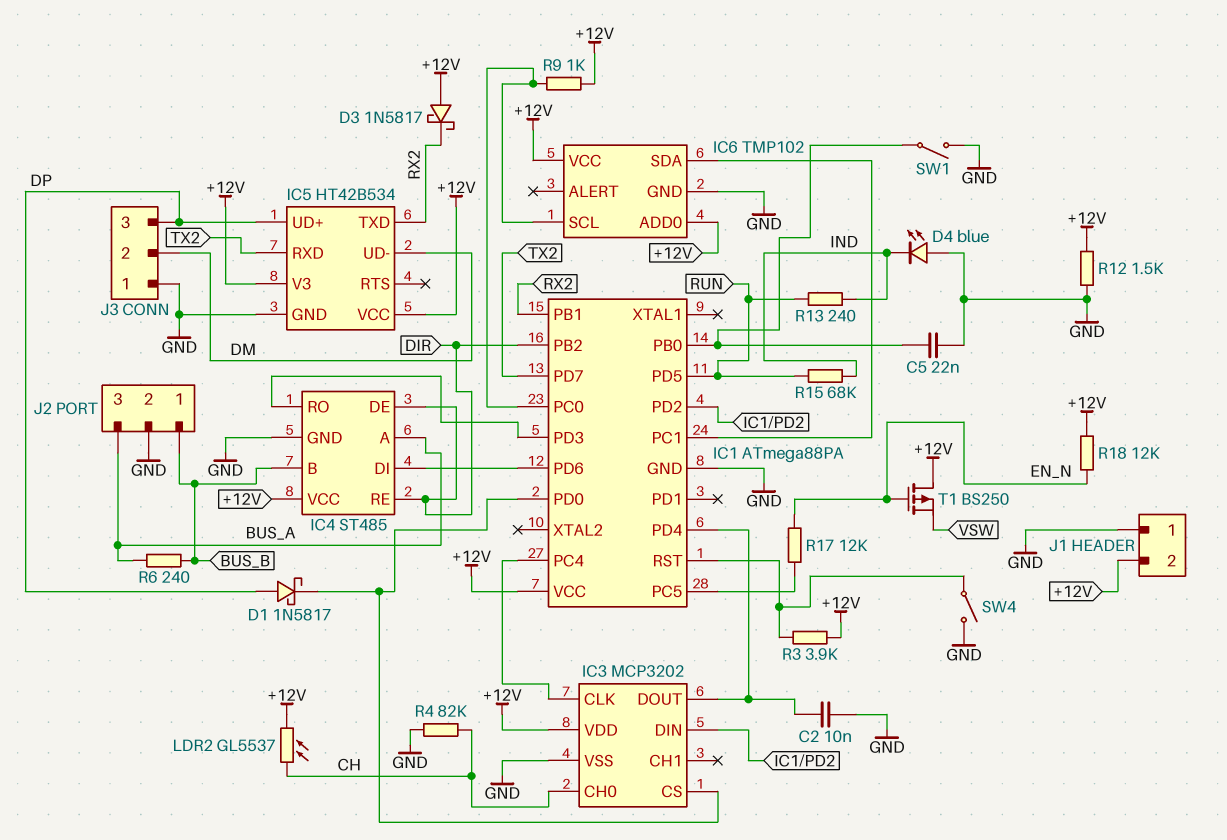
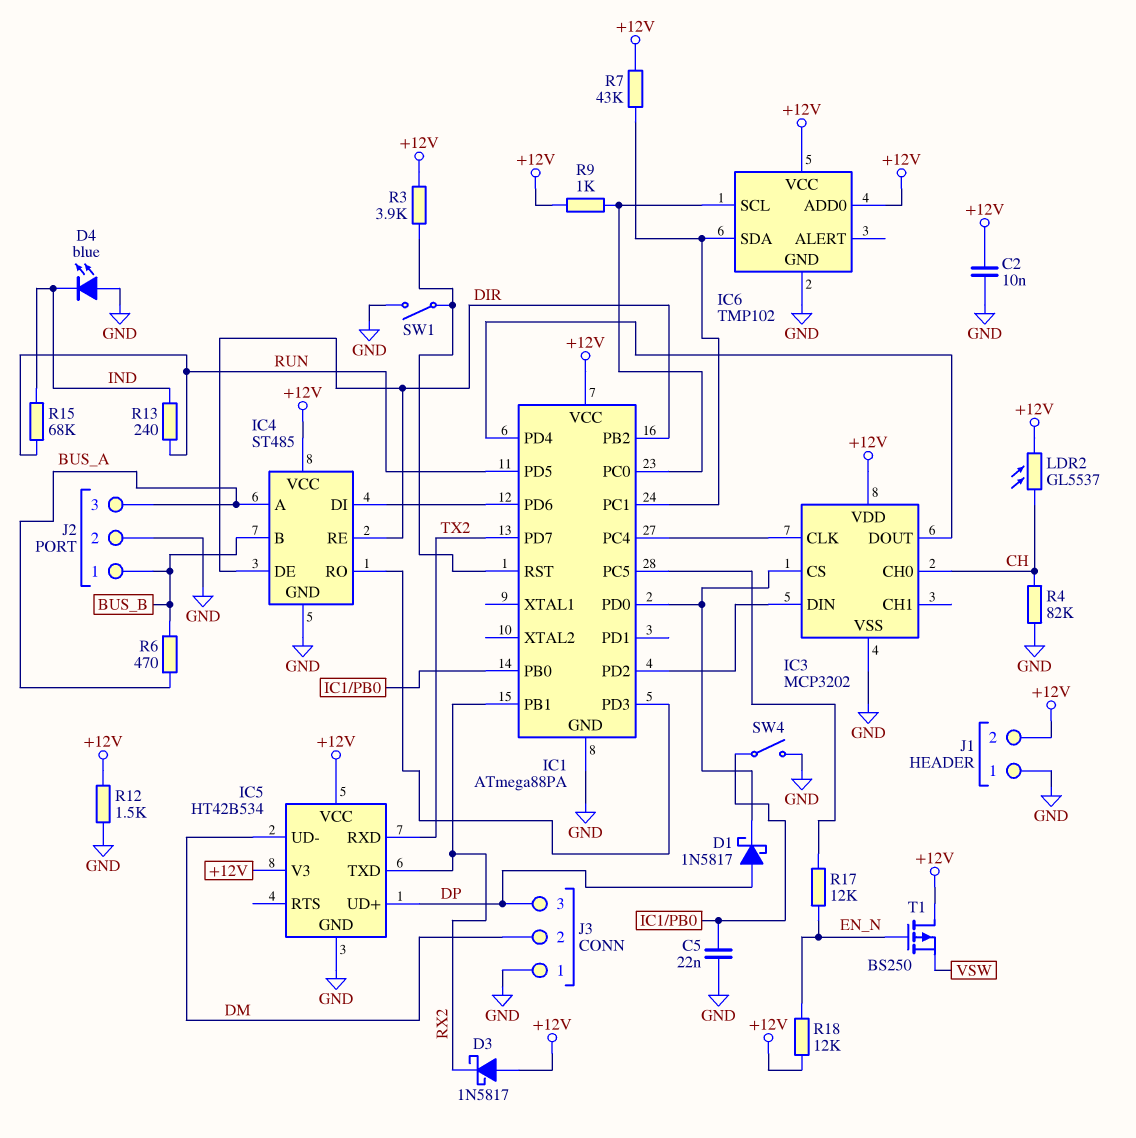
C2: 10nF (GND, IC1/PD4) -> 10nF (+12V, GND)
R6: 240 (BUS_A, BUS_B) -> 470 (BUS_A, BUS_B)
R7: none -> 43k (+12V, IC1/PC1)
SW1: switch (GND, IC1/PB0) -> switch (GND, IC1/RST)
SW4: switch (GND, IC1/RST) -> switch (GND, IC1/PB0)

